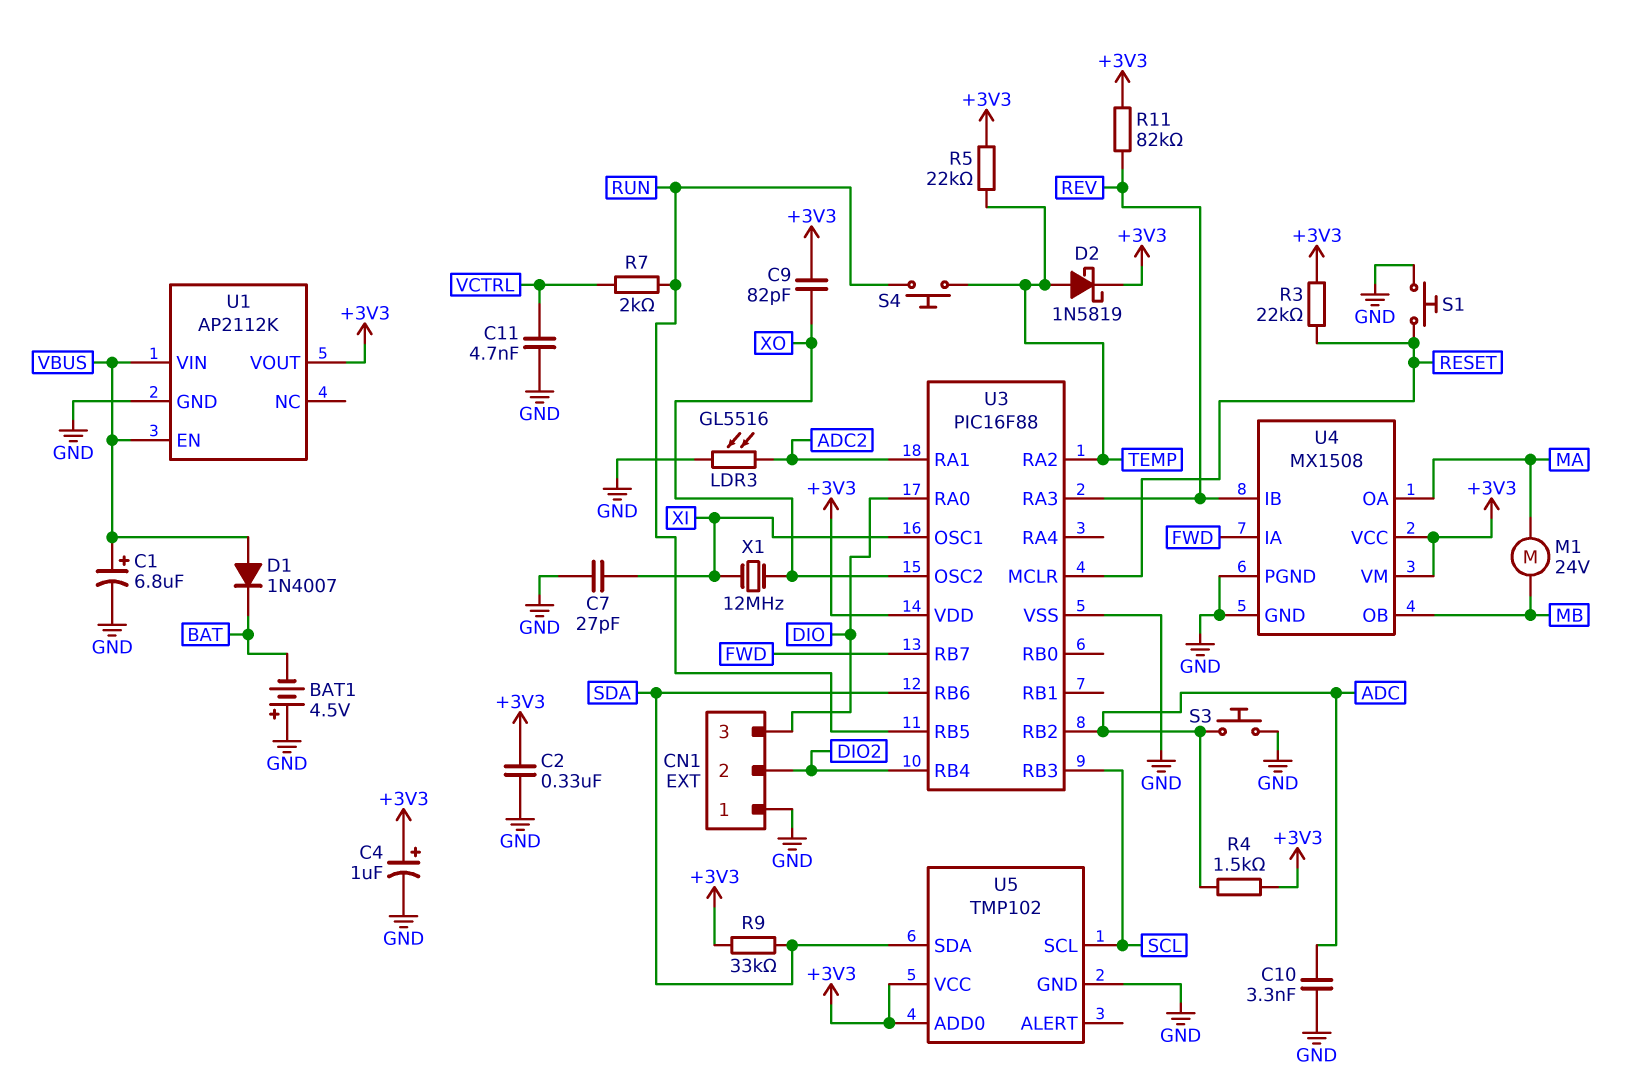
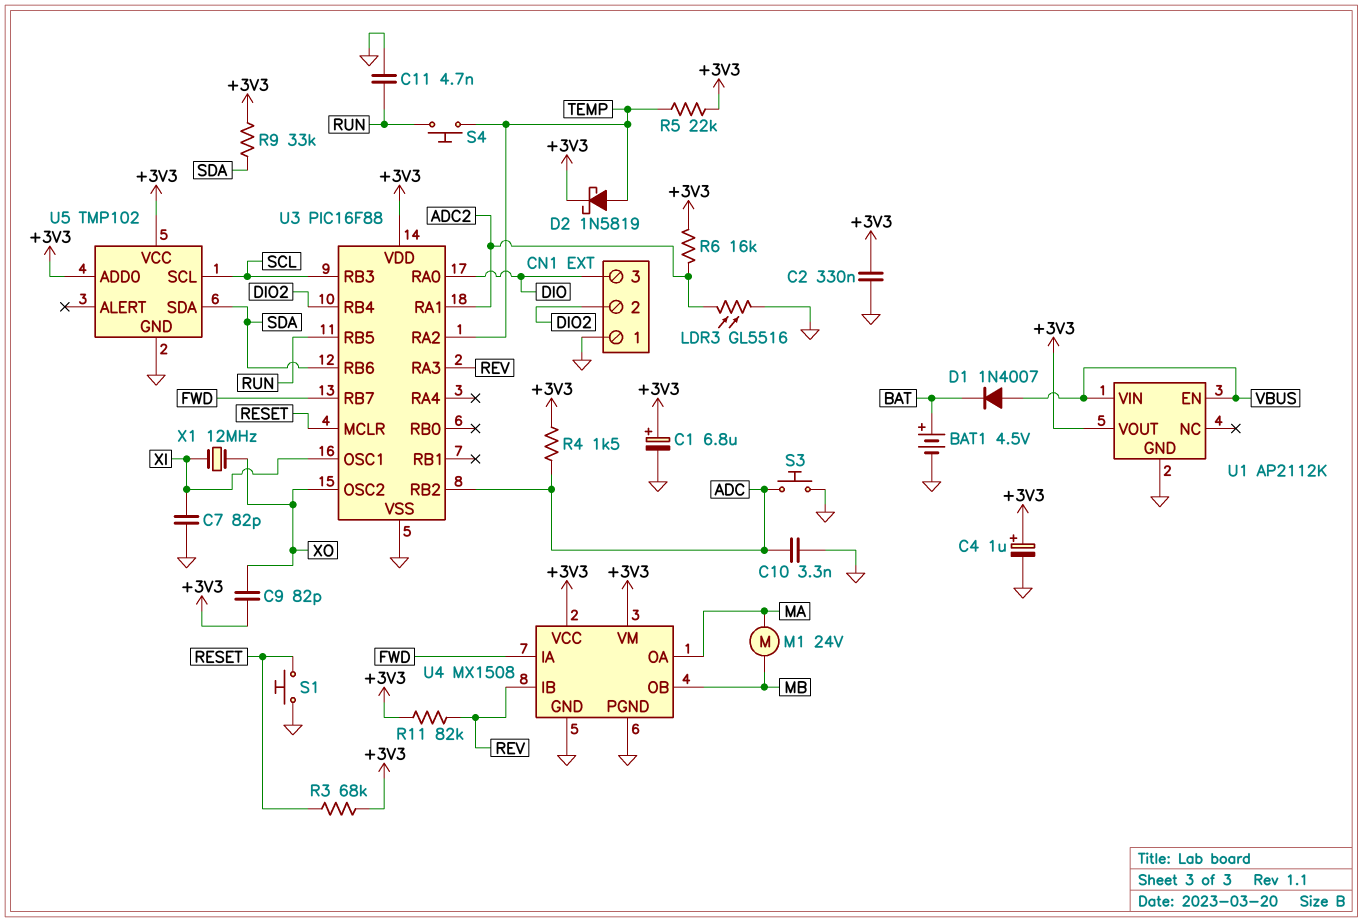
BAT1: 4.5V (plus GND, minus BAT) -> 4.5V (plus BAT, minus GND)
C1: 6.8uF (plus VBUS, minus GND) -> 6.8uF (plus +3V3, minus GND)
C7: 27pF (GND, XI) -> 82pF (GND, XI)
C11: 4.7nF (GND, VCTRL) -> 4.7nF (GND, RUN)
R3: 22k (+3V3, RESET) -> 68k (+3V3, RESET)
R6: none -> 16k (+3V3, ADC2)
R7: 2k (RUN, VCTRL) -> none

